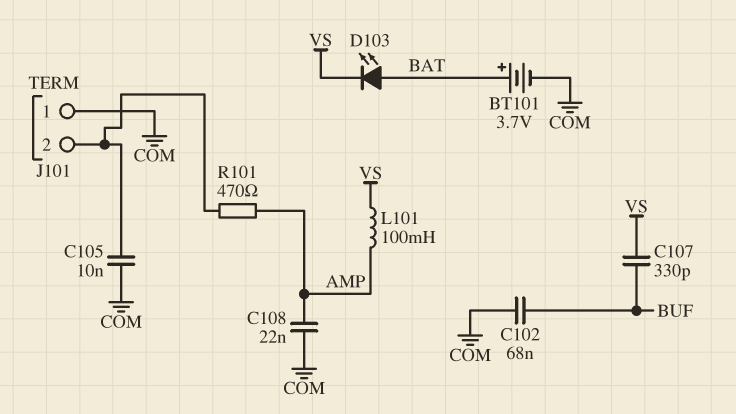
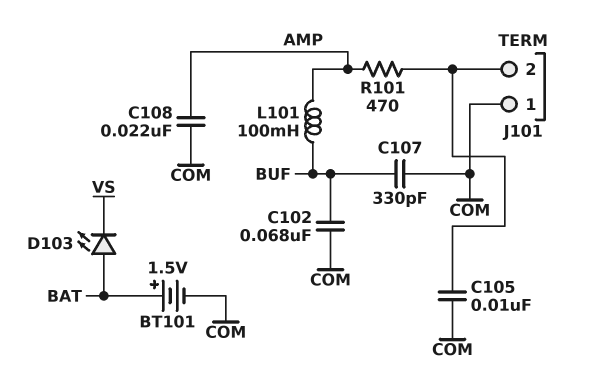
BT101: 3.7V (plus BAT, minus COM) -> 1.5V (plus BAT, minus COM)
C107: 330pF (BUF, VS) -> 330pF (BUF, COM)
L101: 100mH (AMP, VS) -> 100mH (AMP, BUF)

